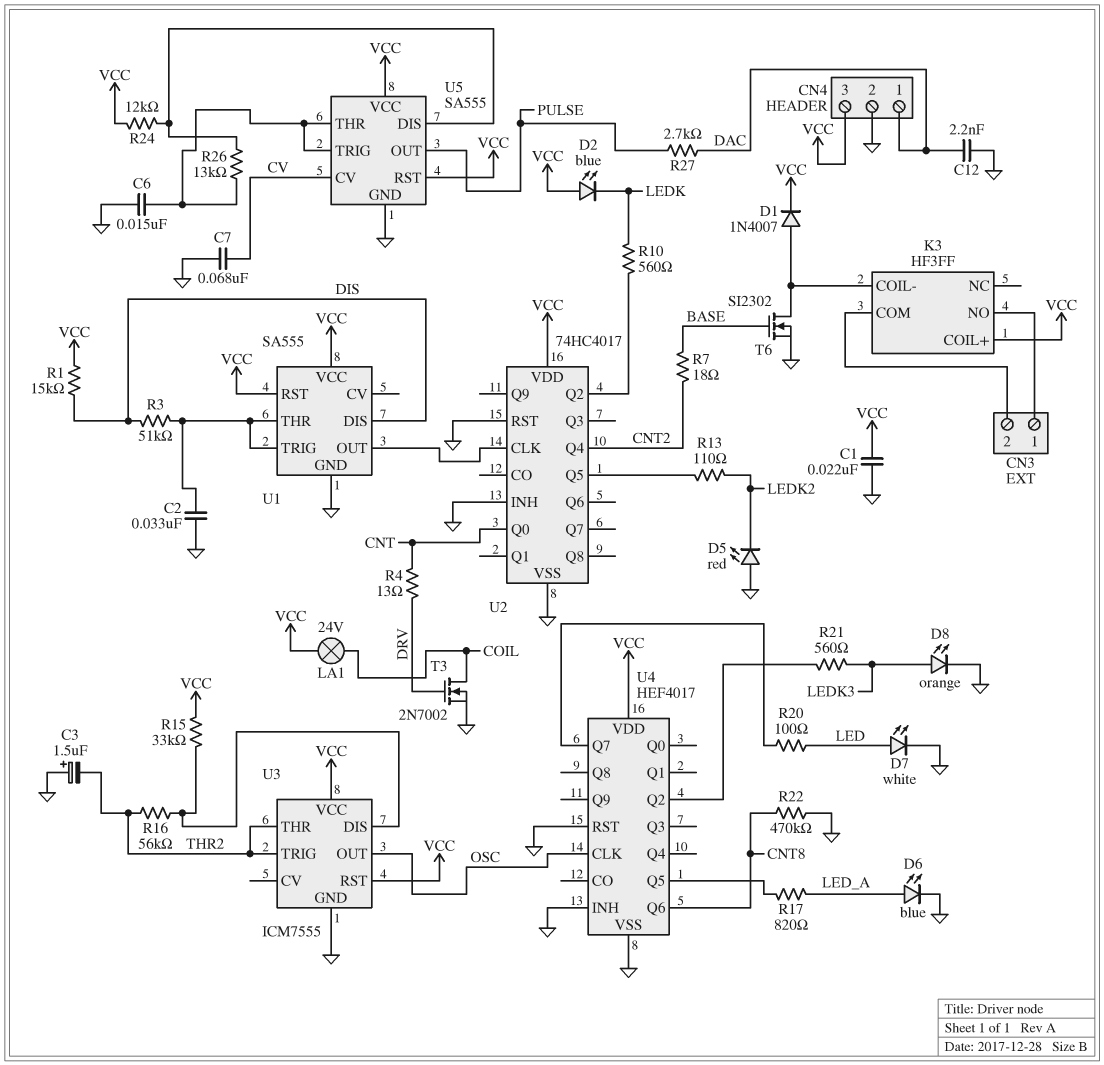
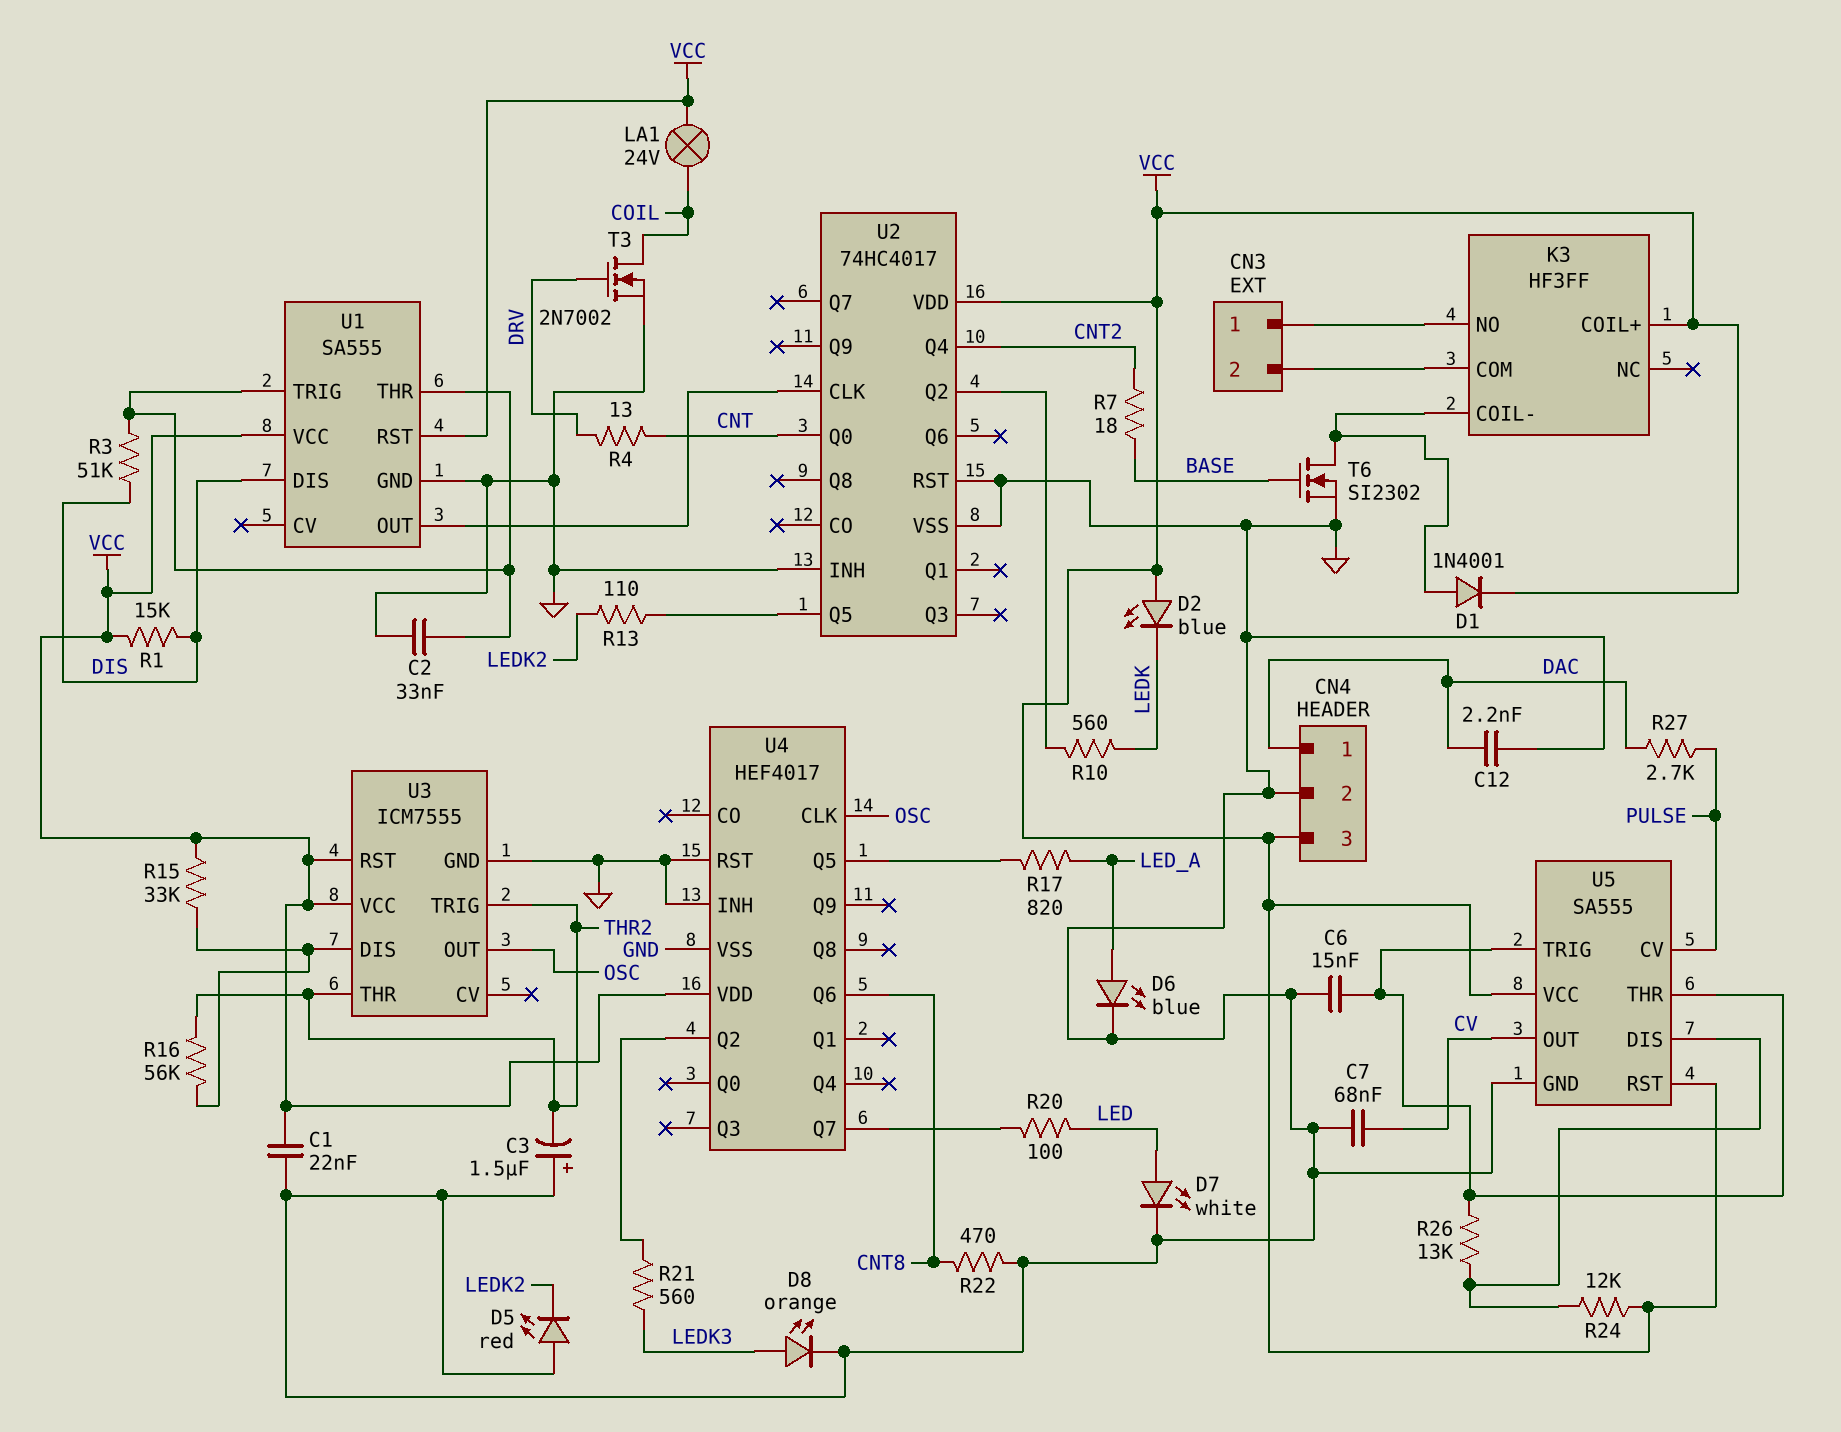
D1: diode 1N4007 (A K3/COIL-, K VCC) -> diode 1N4001 (A K3/COIL-, K VCC)
R22: 470k (CNT8, GND) -> 470 (CNT8, GND)
U5 pin CV: CV -> PULSE
U5 pin OUT: PULSE -> CV

